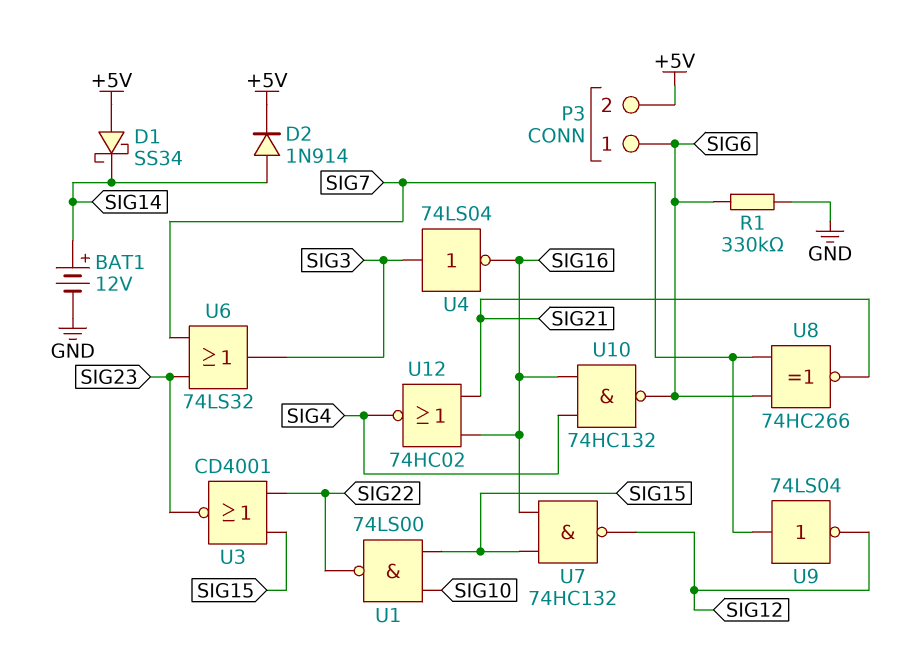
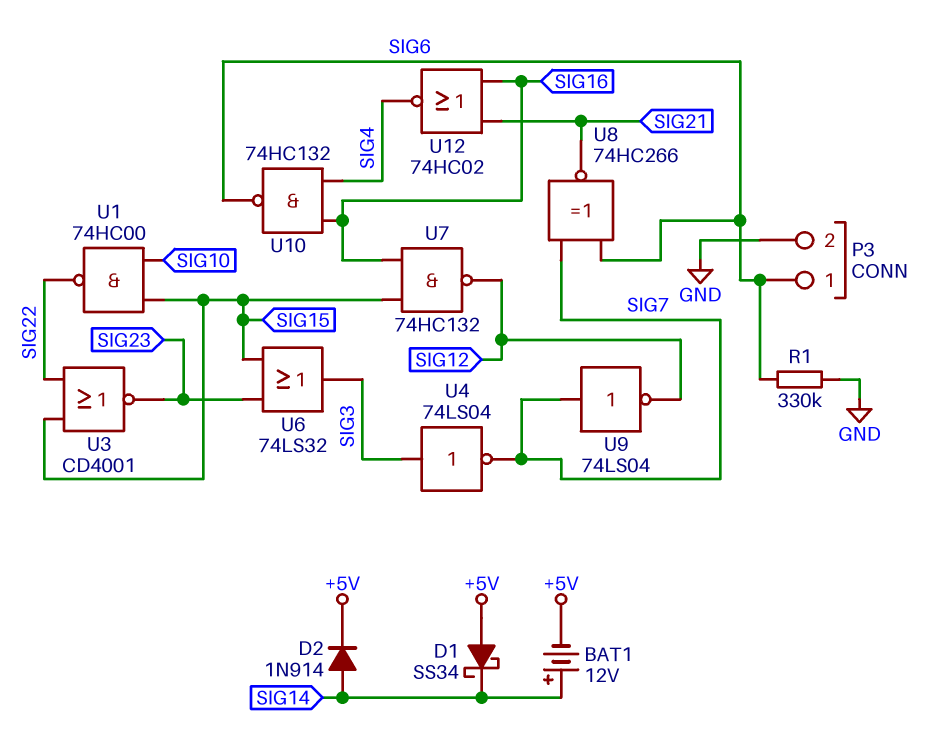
BAT1: 12V (plus SIG14, minus GND) -> 12V (plus SIG14, minus +5V)
P3 pin 2: +5V -> GND
U1: NAND 74LS00 (in SIG10, in SIG15, out SIG22) -> NAND 74HC00 (in SIG10, in SIG15, out SIG22)
U4: NOT 74LS04 (in SIG3, out SIG16) -> NOT 74LS04 (in SIG3, out SIG7)
U6: OR 74LS32 (in SIG7, in SIG23, out SIG3) -> OR 74LS32 (in SIG15, in SIG23, out SIG3)

